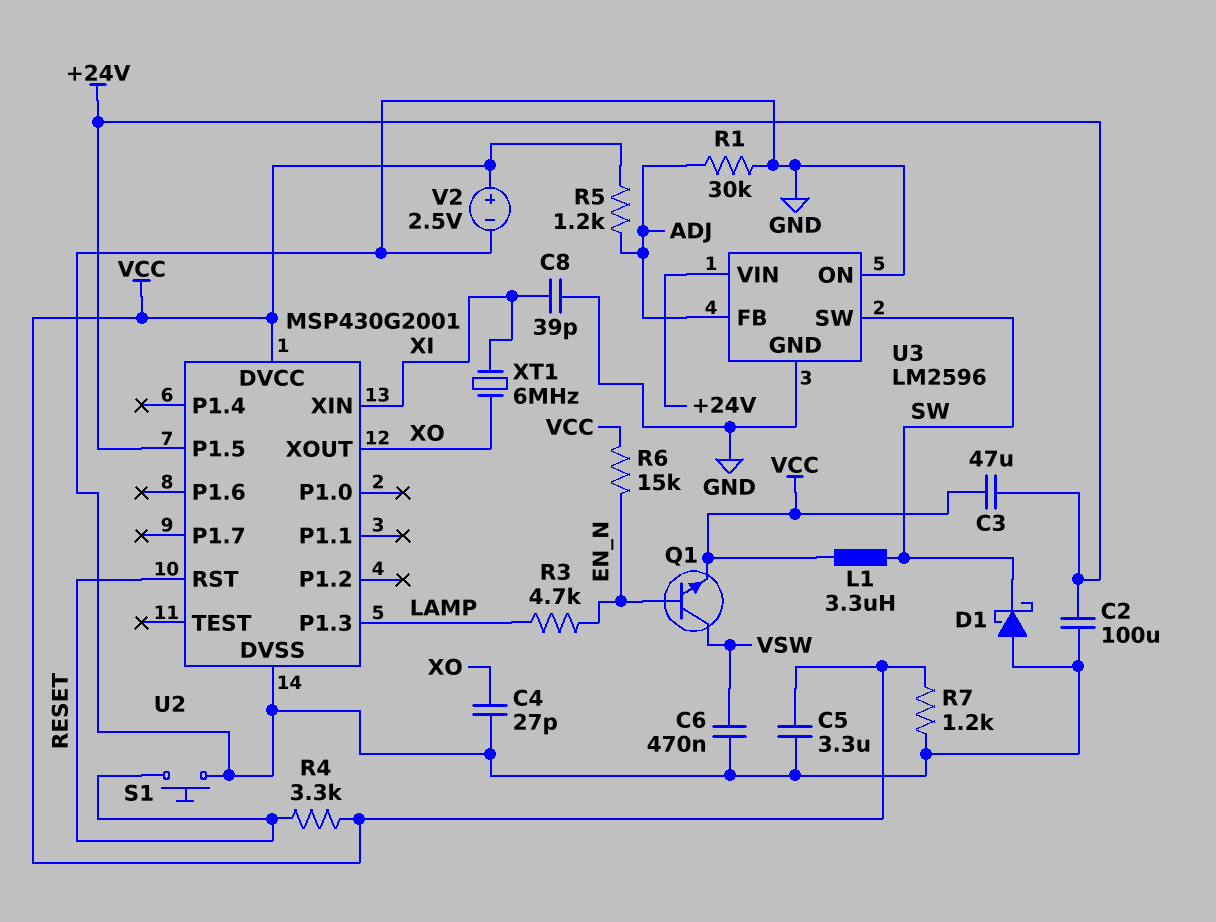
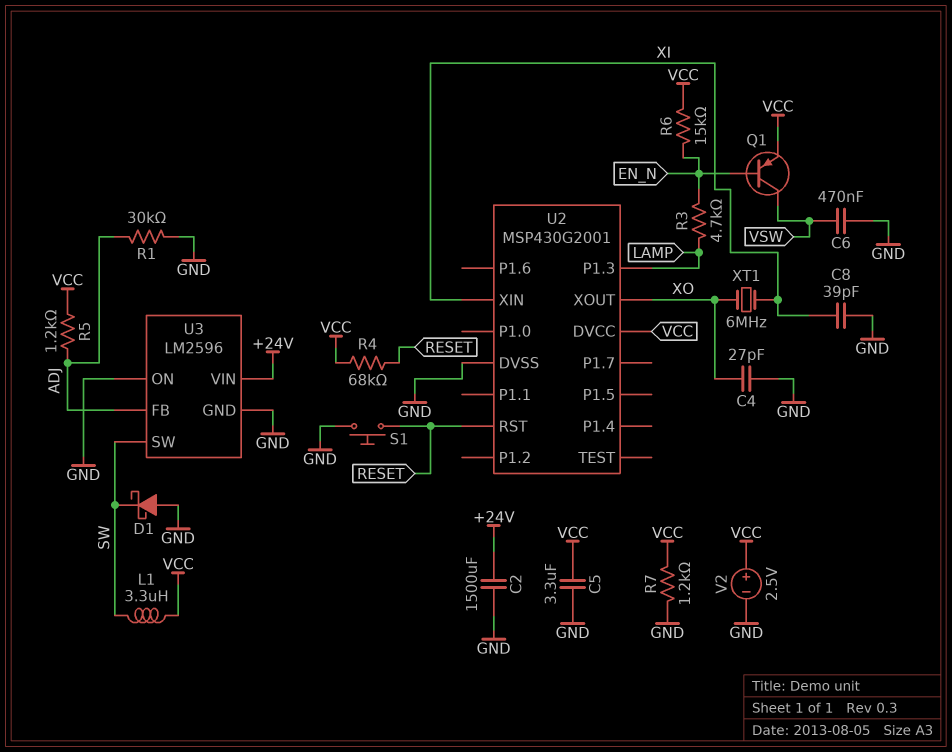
C2: 100uF (+24V, GND) -> 1500uF (+24V, GND)
C3: 47uF (+24V, VCC) -> none
Q1: NPN (B EN_N, C VSW, E VCC) -> PNP (B EN_N, C VSW, E VCC)
R4: 3.3k (RESET, VCC) -> 68k (RESET, VCC)
U2 pin P1.5: +24V -> none

